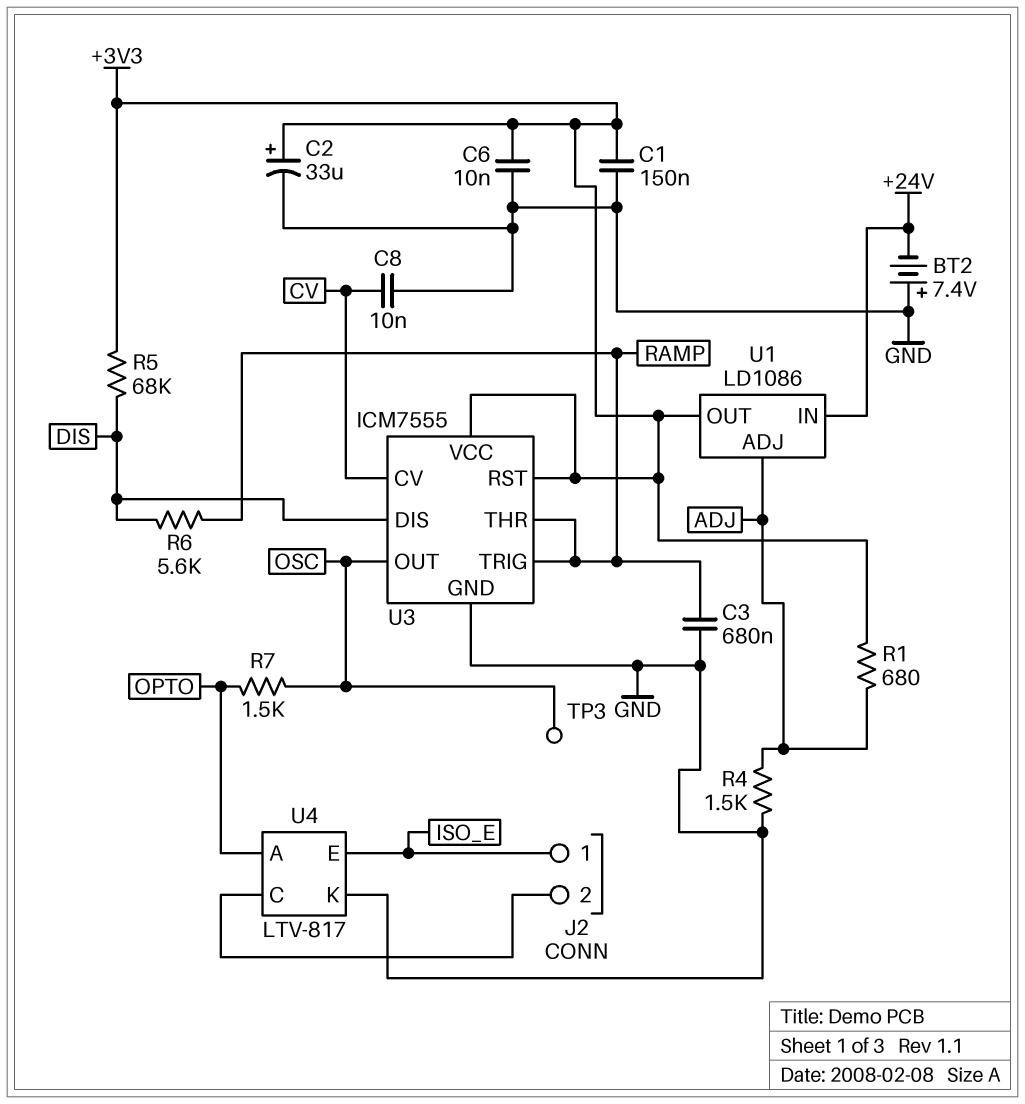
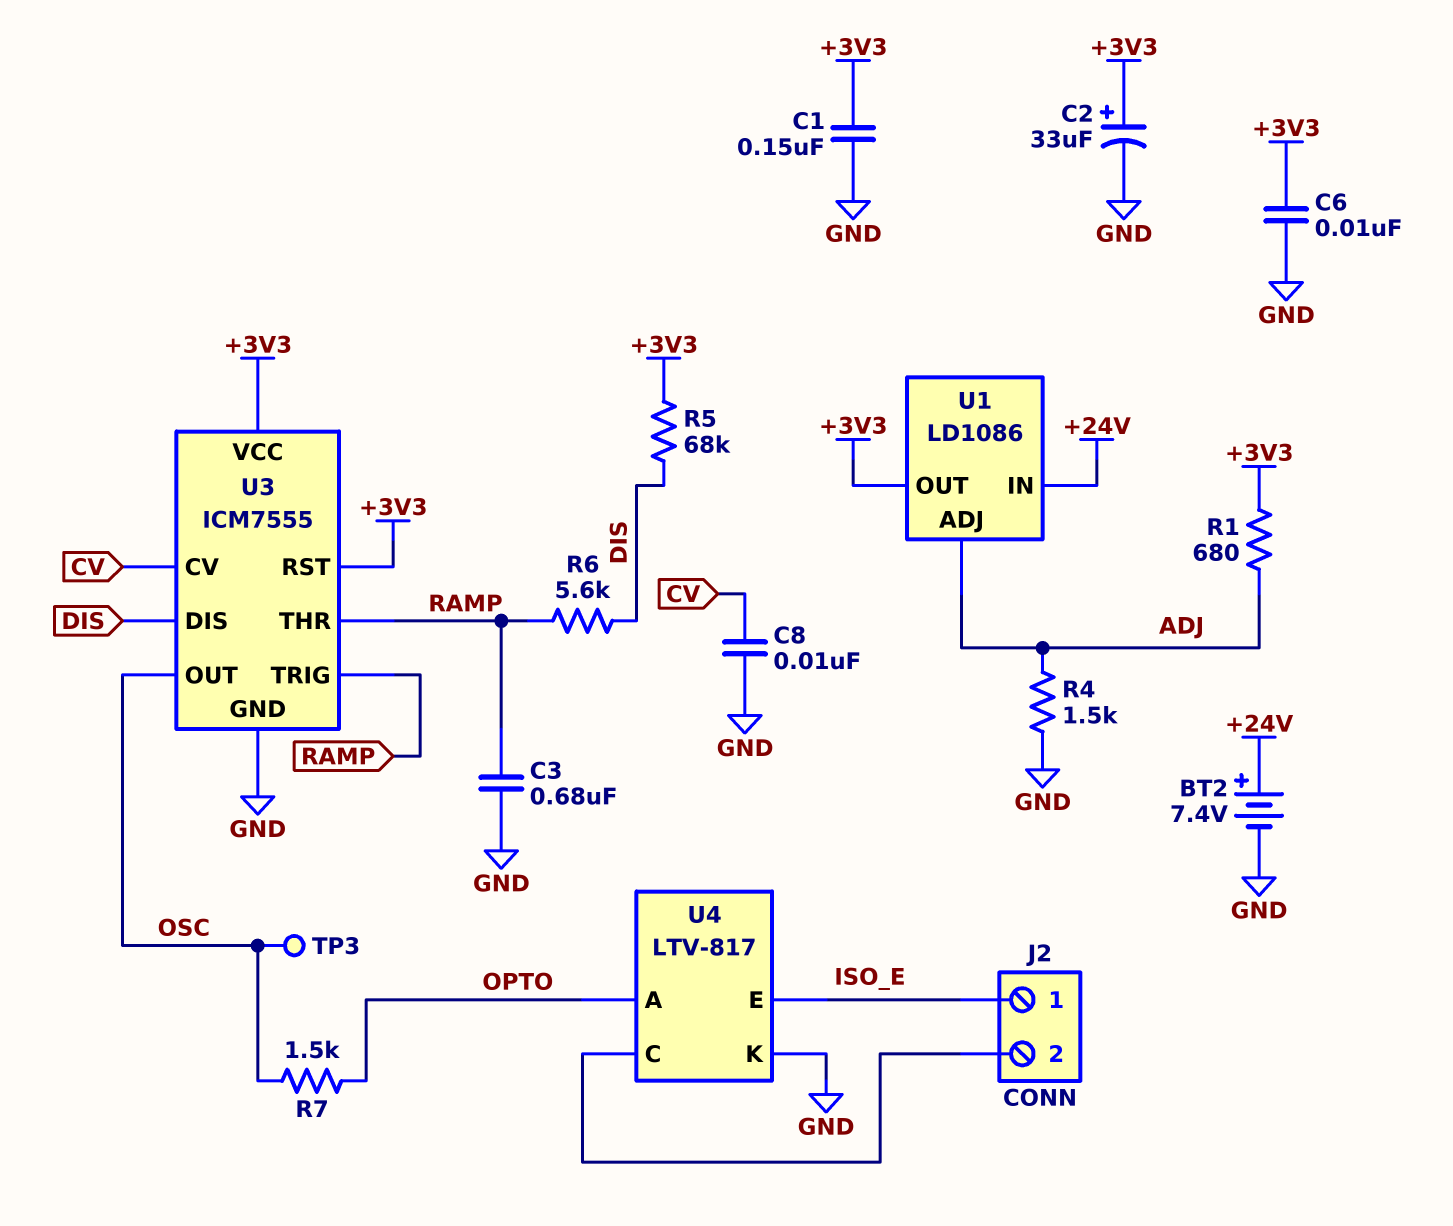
BT2: 7.4V (plus GND, minus +24V) -> 7.4V (plus +24V, minus GND)

